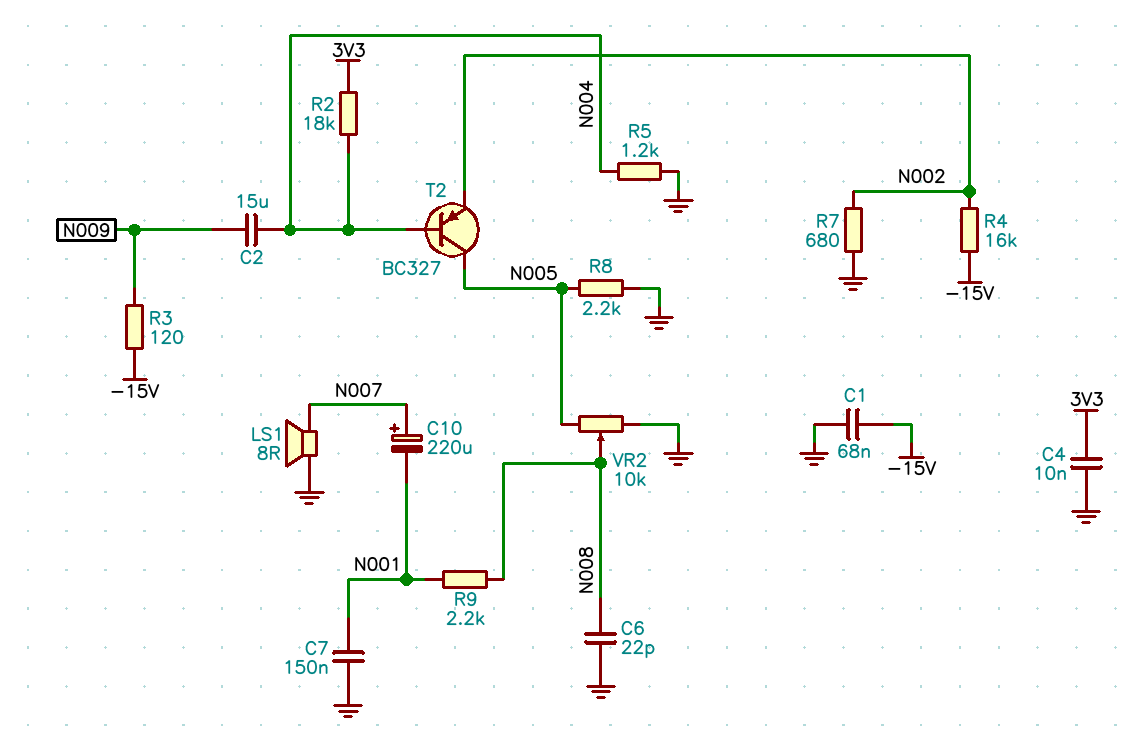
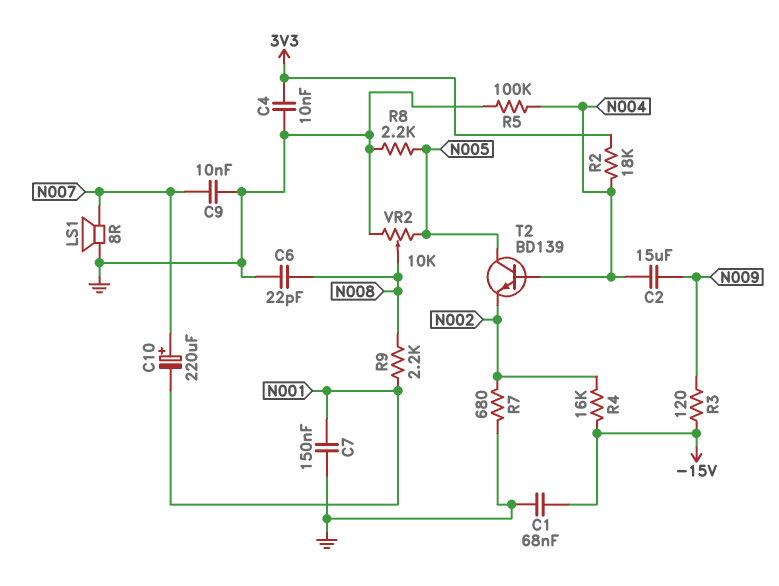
C9: none -> 10nF (GND, N007)
R5: 1.2k (GND, N004) -> 100k (GND, N004)
T2: PNP BC327 (B N004, C N005, E N002) -> NPN BD139 (B N004, C N005, E N002)

